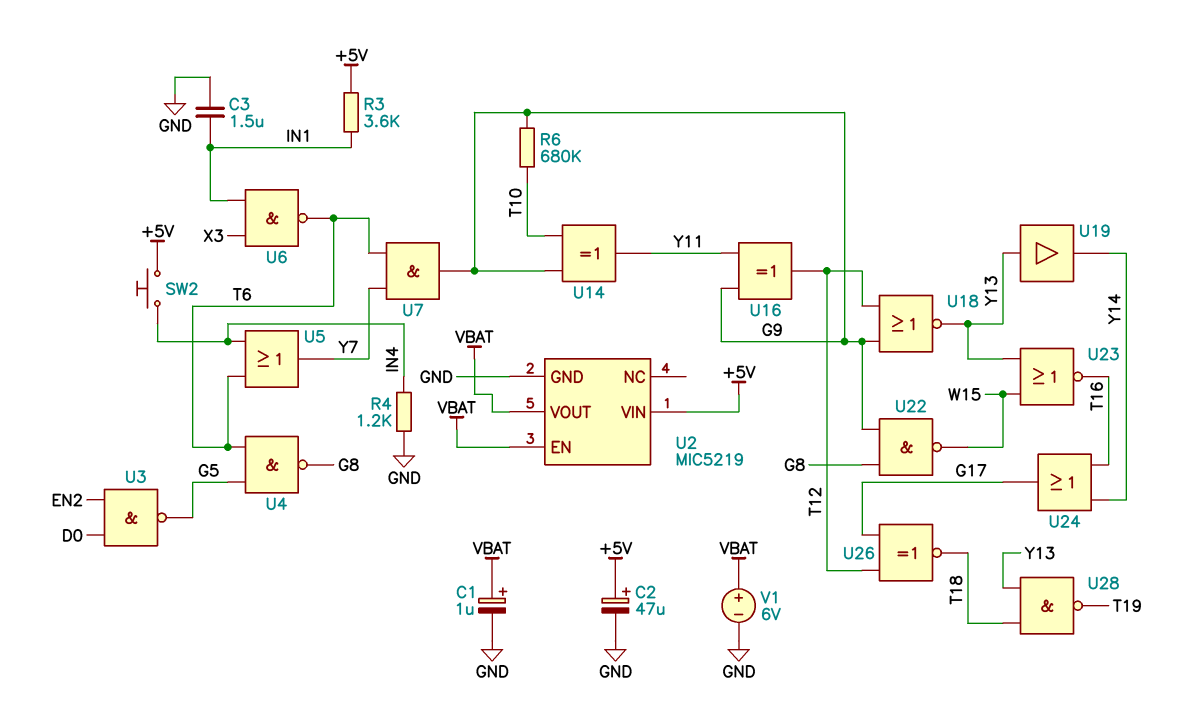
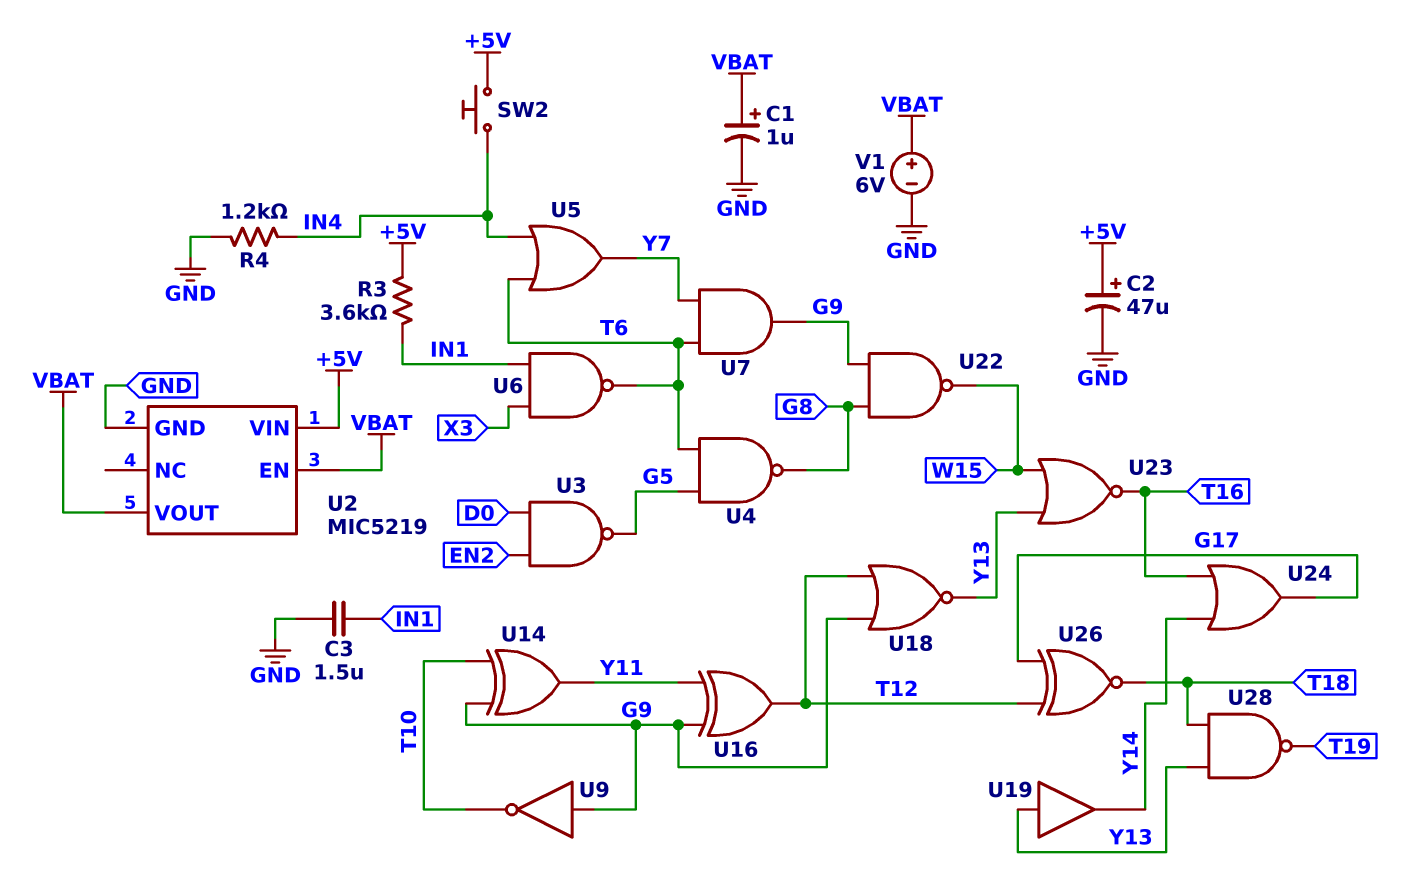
R6: 680k (G9, T10) -> none
U9: none -> NOT (in G9, out T10)

